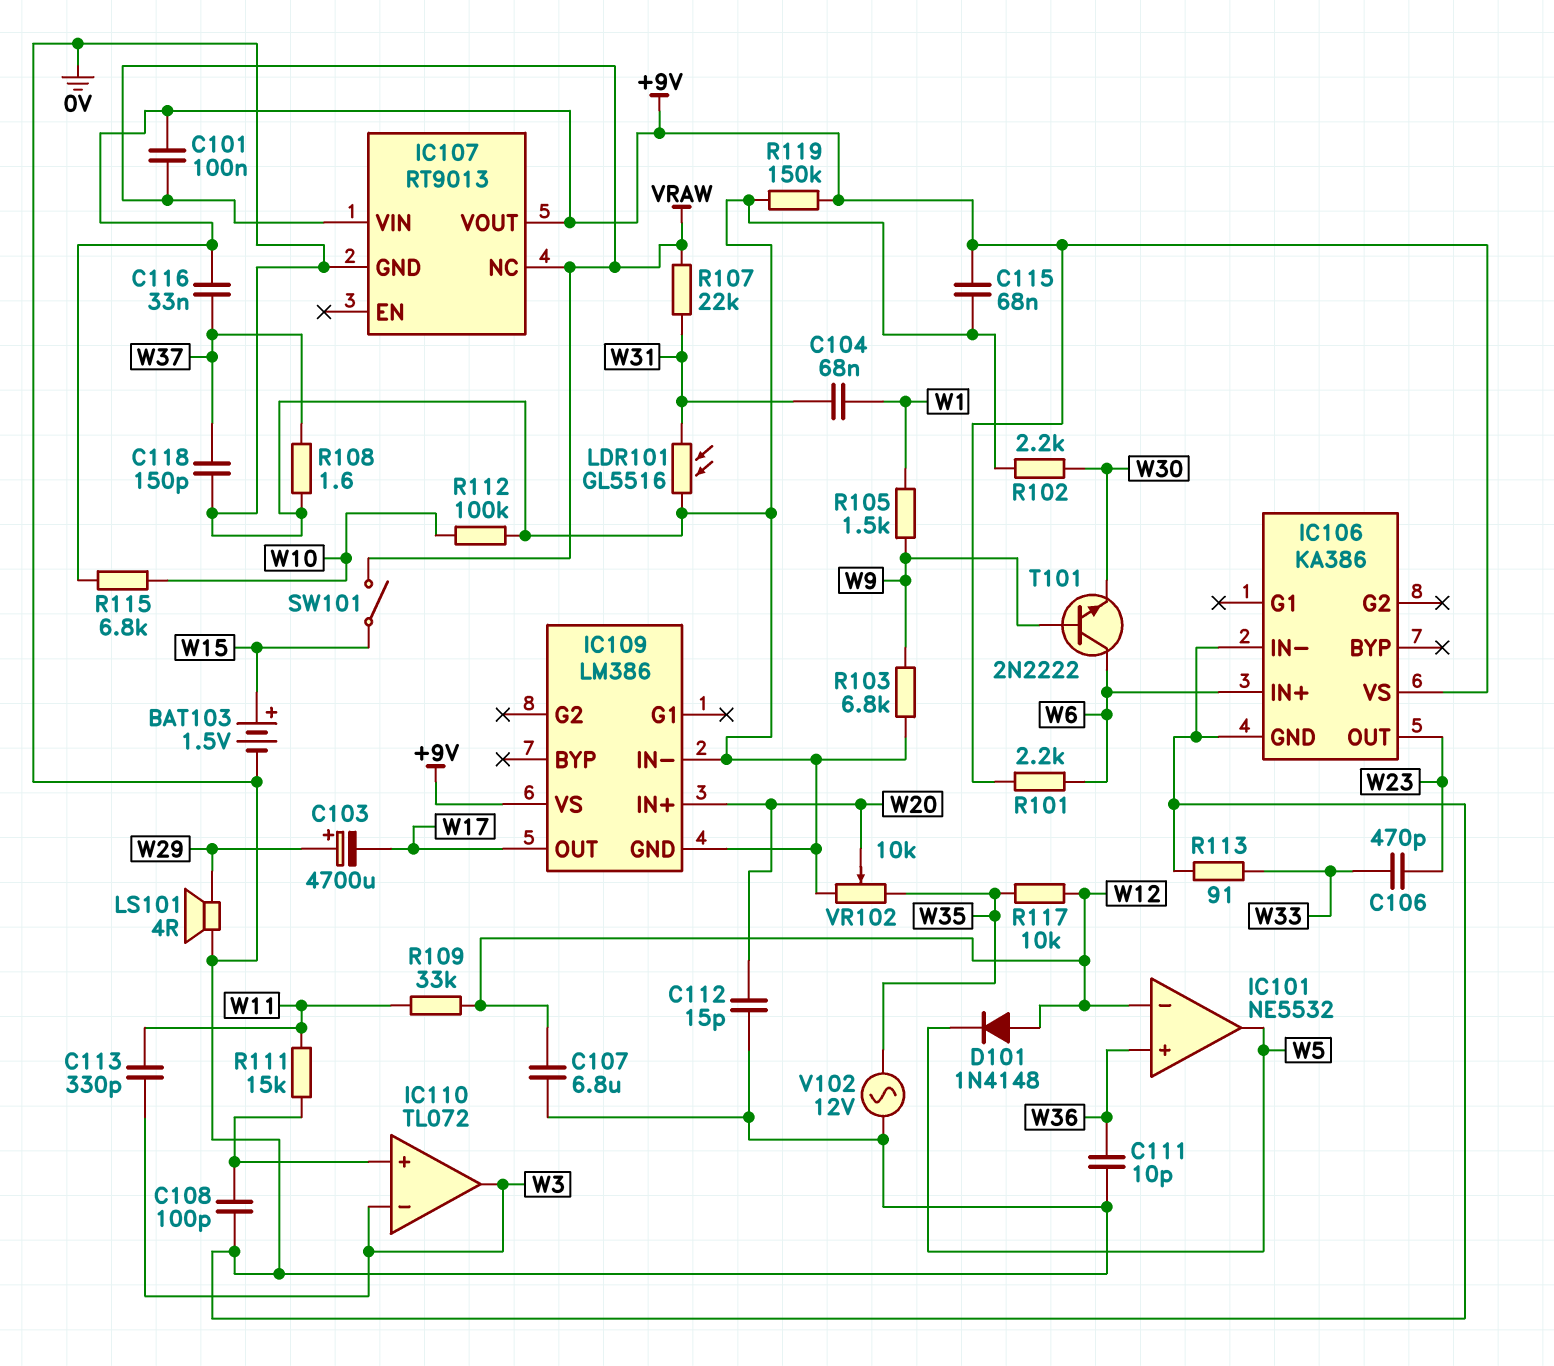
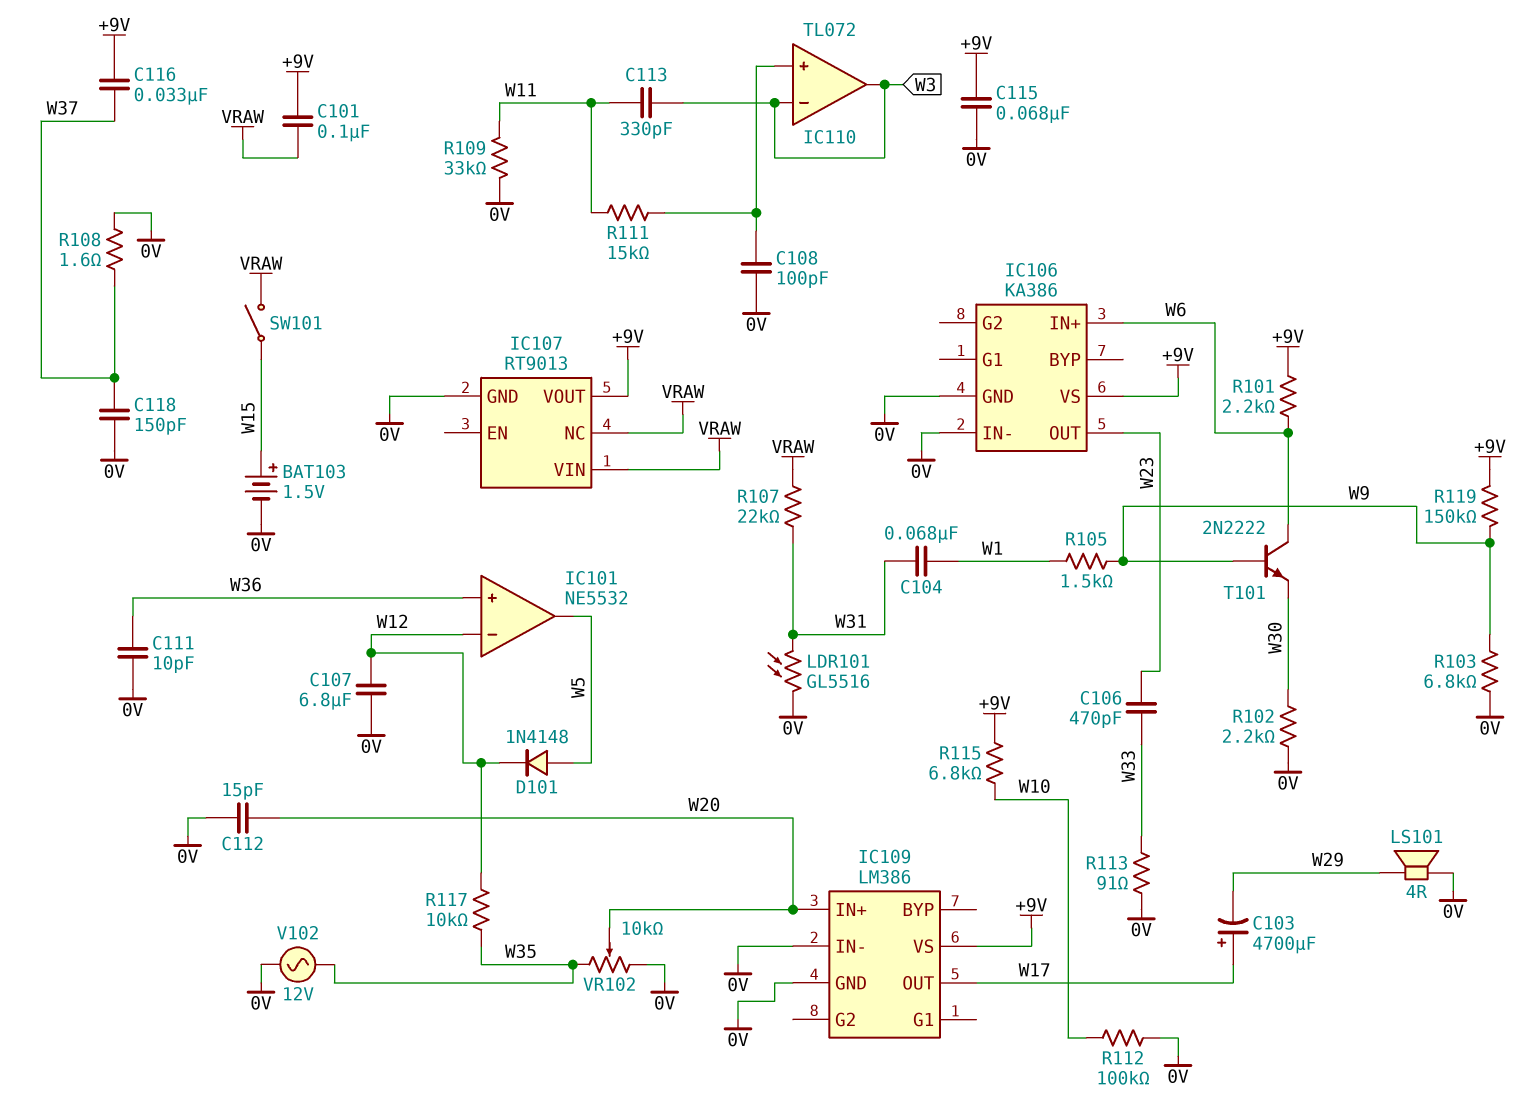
C103: 4700uF (plus W29, minus W17) -> 4700uF (plus W17, minus W29)
D101: diode 1N4148 (A W12, K W5) -> diode 1N4148 (A W5, K W12)
R109: 33k (W11, W12) -> 33k (0V, W11)
R119: 150k (+9V, 0V) -> 150k (+9V, W9)

